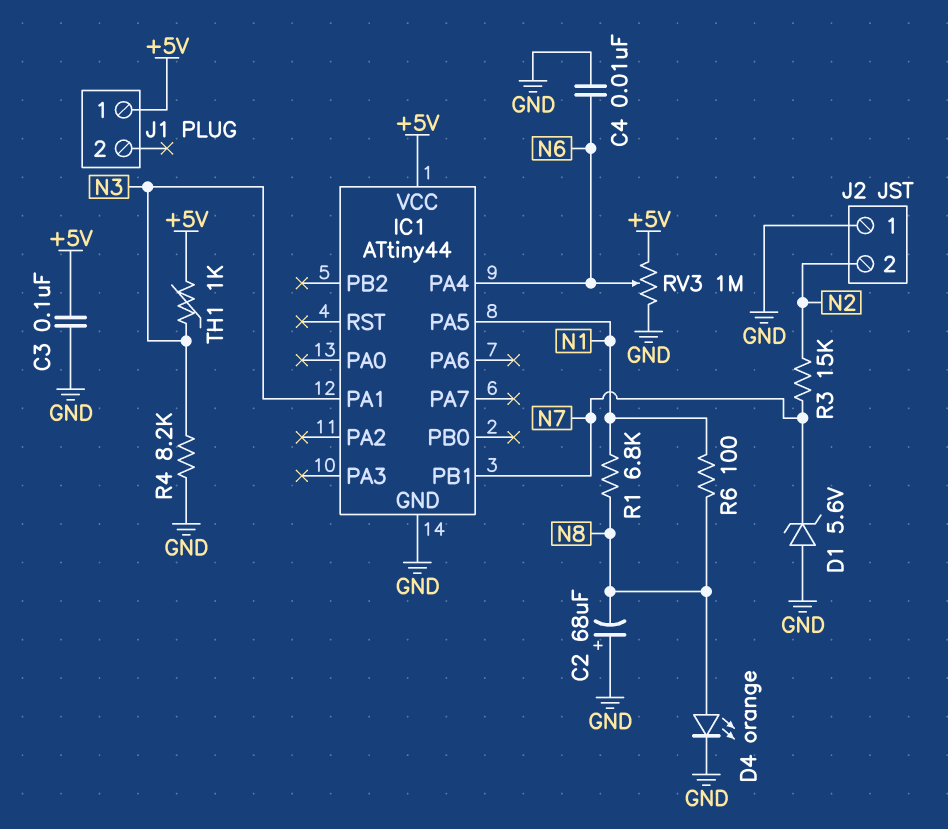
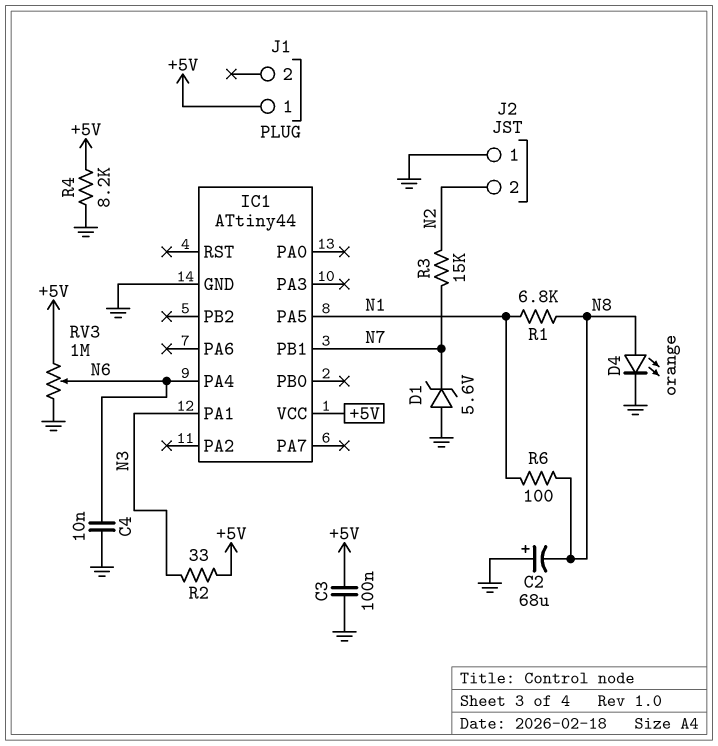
R2: none -> 33 (+5V, N3)
R4: 8.2k (GND, N3) -> 8.2k (+5V, GND)
TH1: 1k (+5V, N3) -> none

